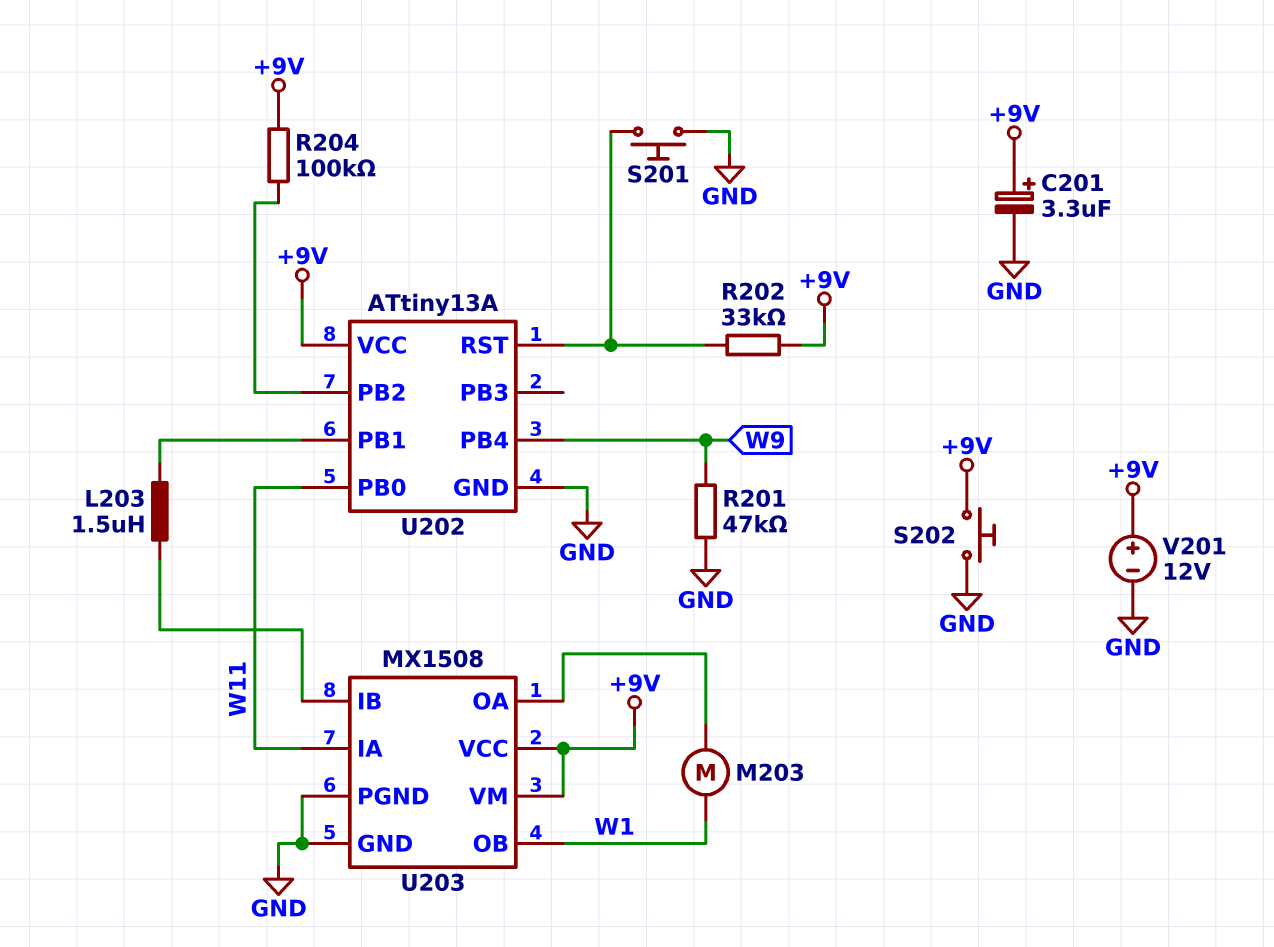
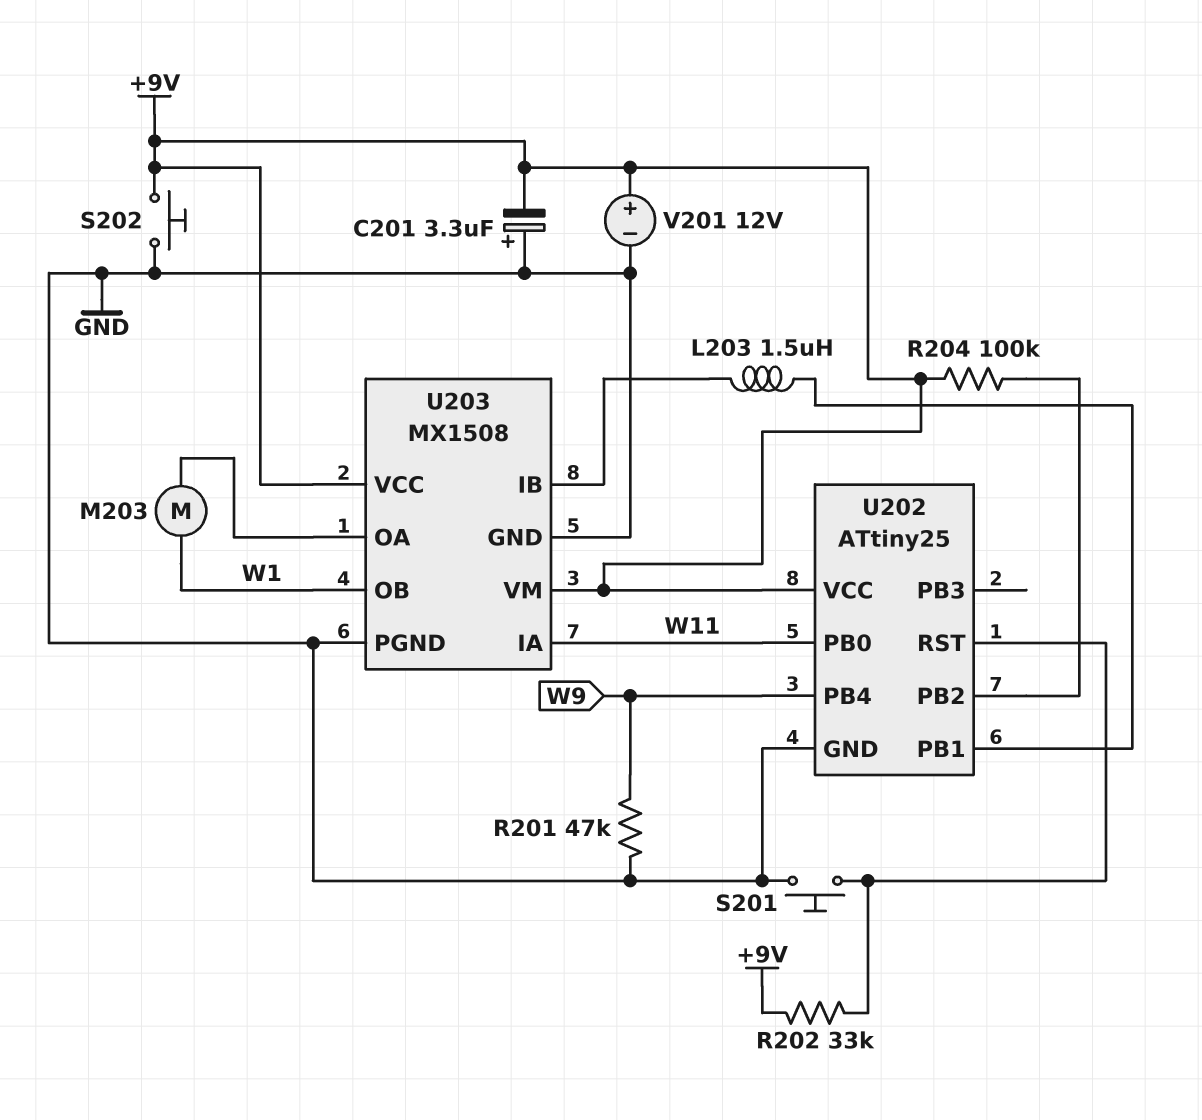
C201: 3.3uF (plus +9V, minus GND) -> 3.3uF (plus GND, minus +9V)
U202: ATtiny13A -> ATtiny25

